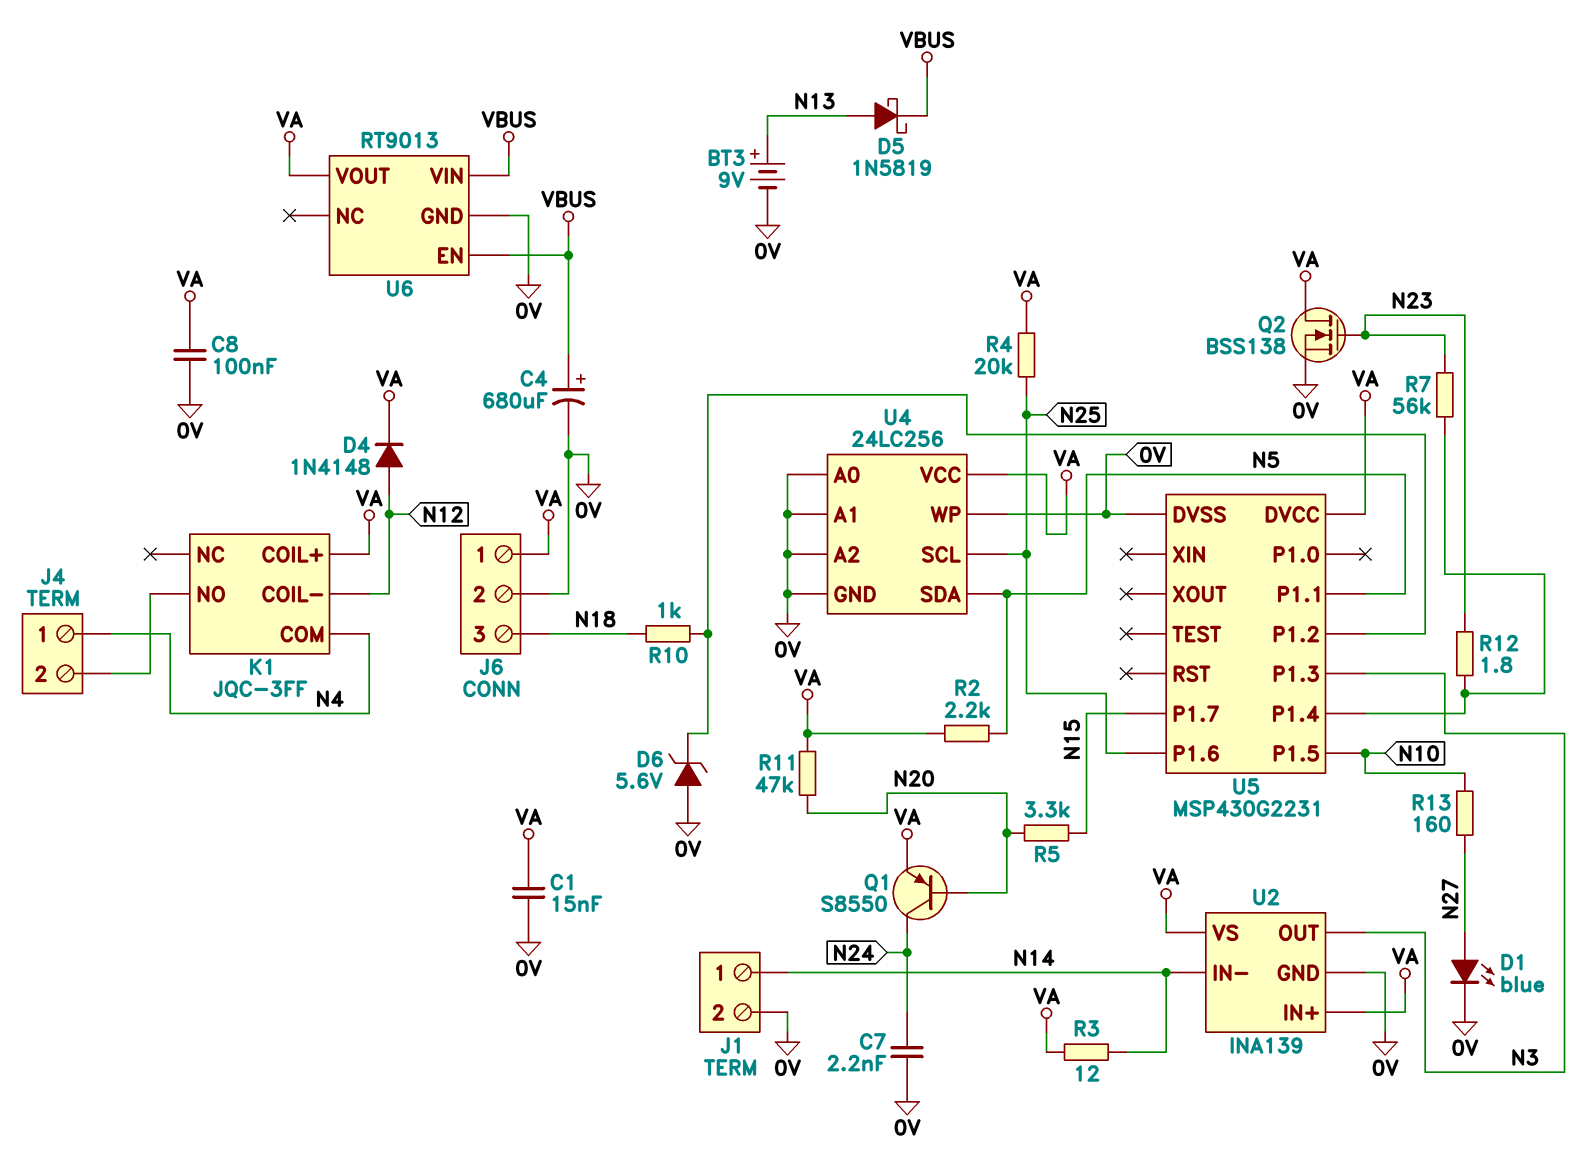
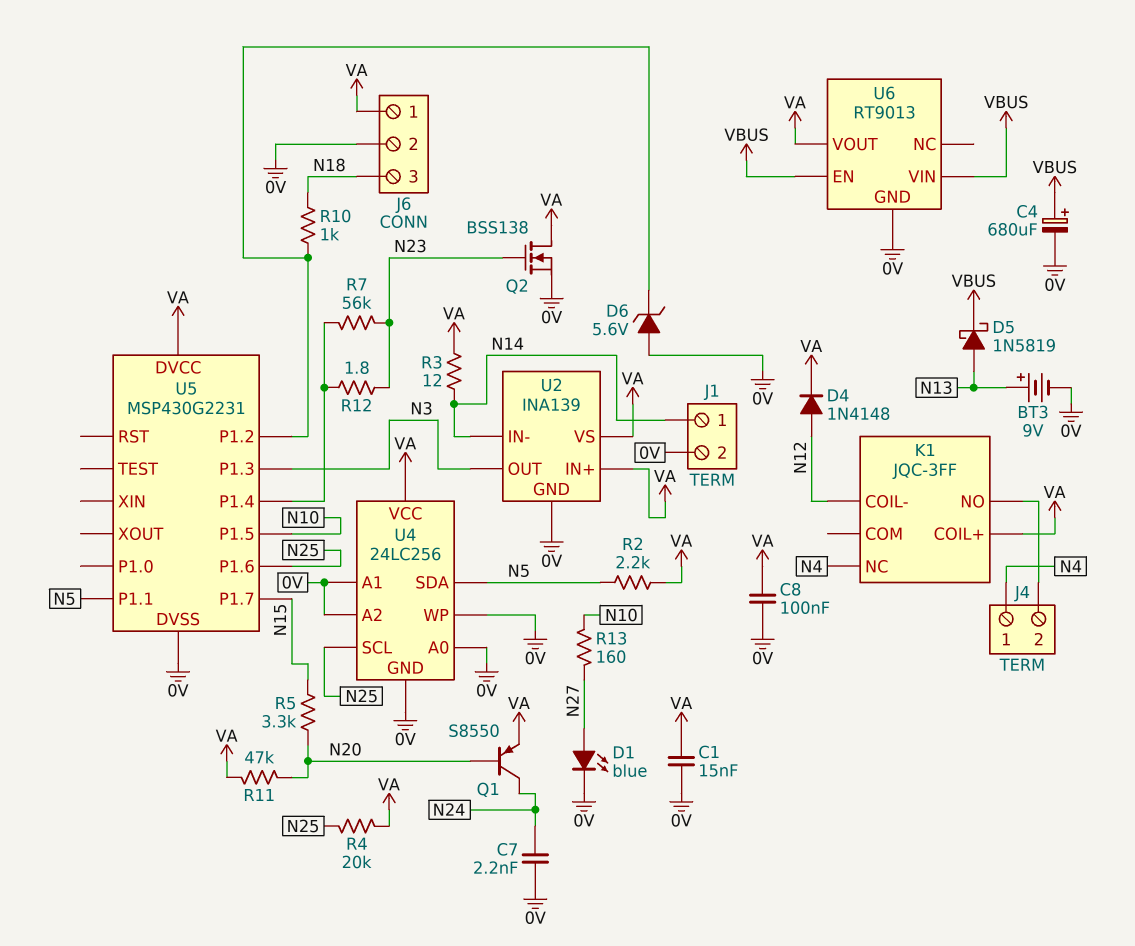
K1 pin COM: N4 -> none
K1 pin NC: none -> N4

